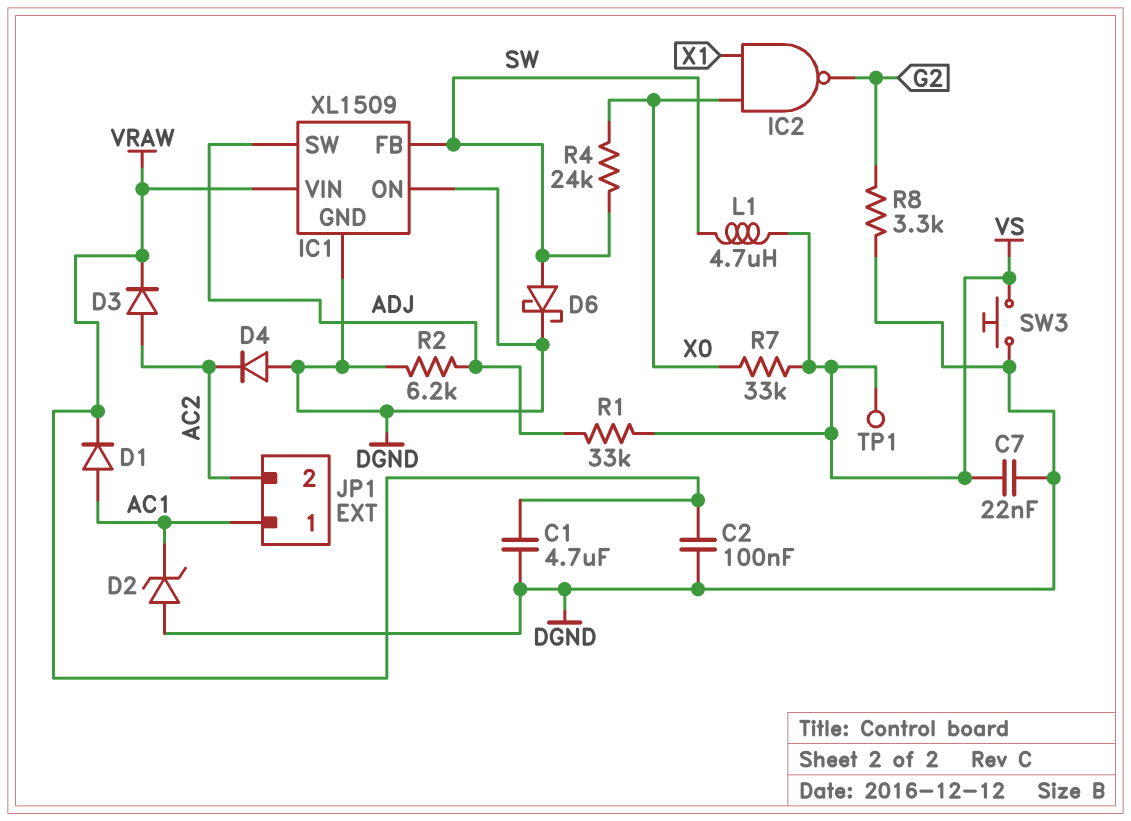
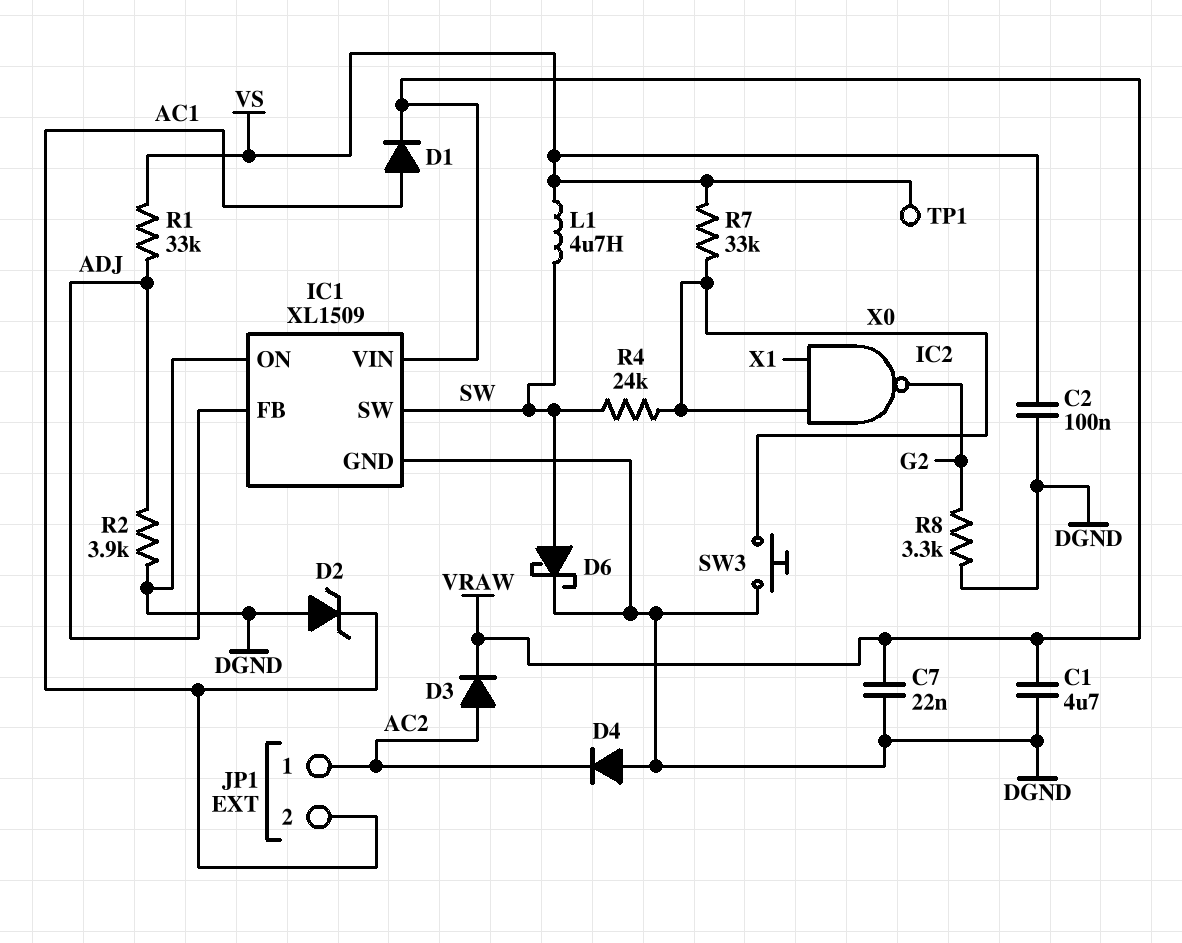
C2: 100nF (DGND, VRAW) -> 100nF (DGND, VS)
C7: 22nF (DGND, VS) -> 22nF (DGND, VRAW)
IC1 pin FB: SW -> ADJ
IC1 pin SW: ADJ -> SW
JP1 pin 1: AC1 -> AC2
JP1 pin 2: AC2 -> AC1
R2: 6.2k (ADJ, DGND) -> 3.9k (ADJ, DGND)
SW3: button (DGND, VS) -> button (DGND, X0)

